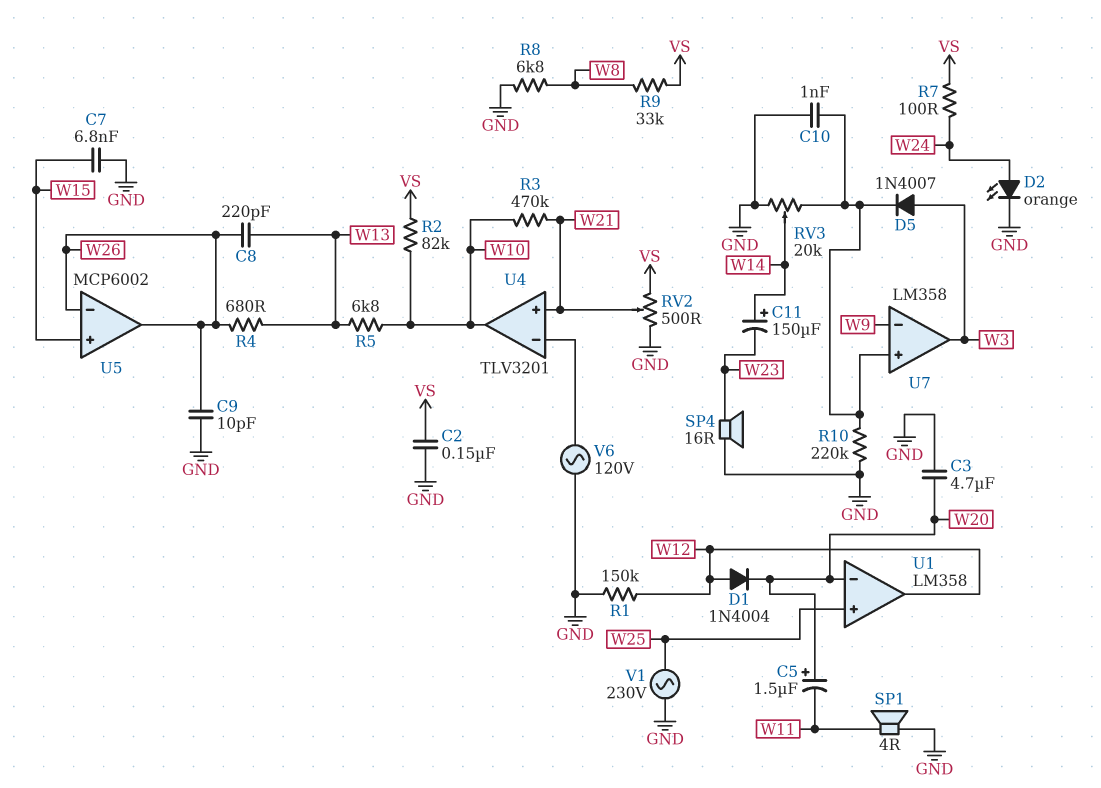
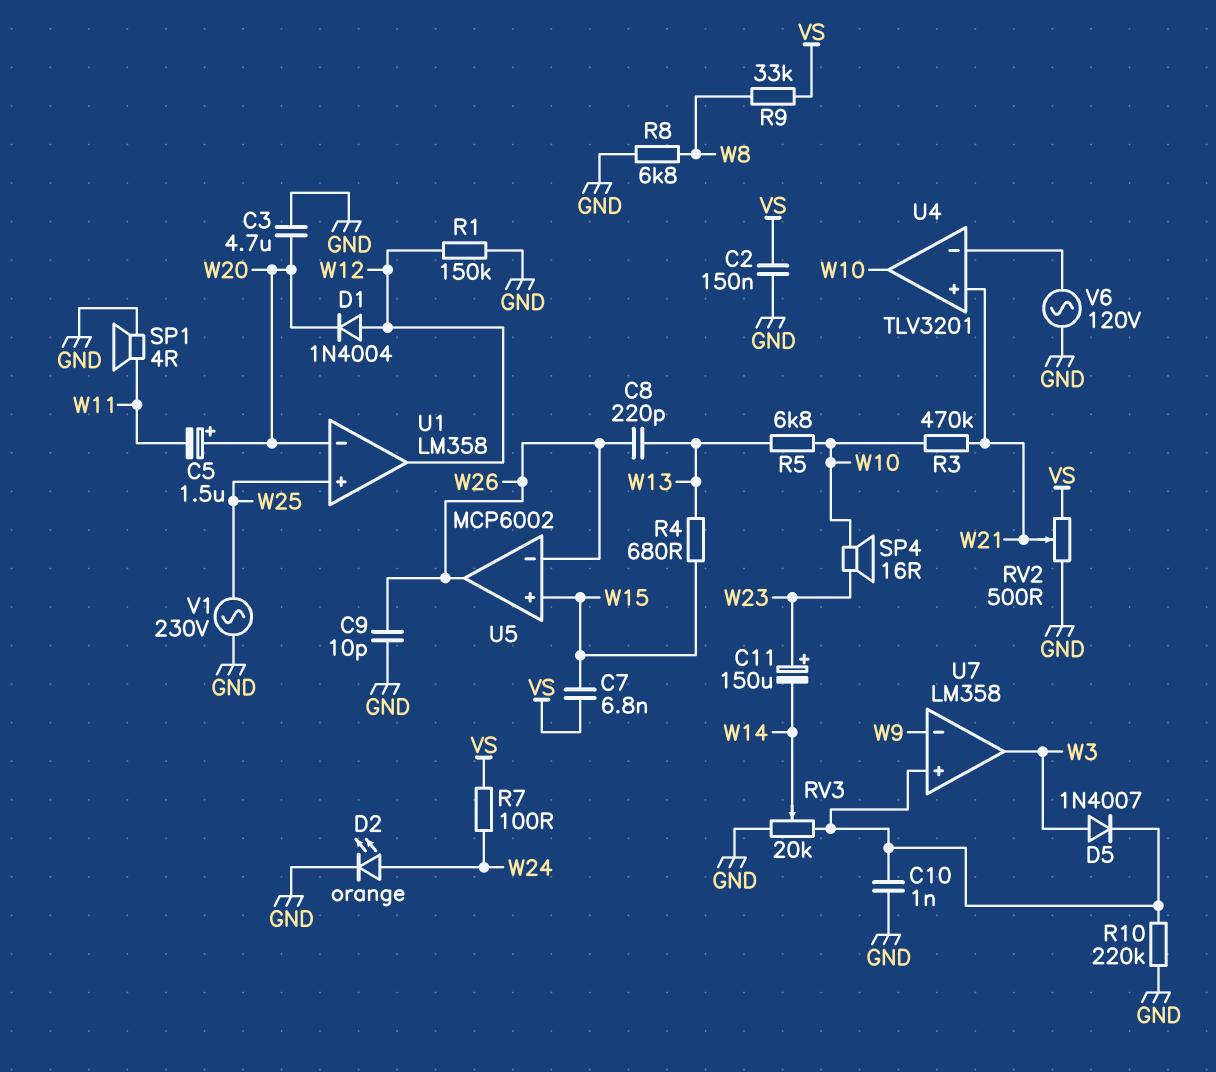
C7: 6.8nF (GND, W15) -> 6.8nF (VS, W15)
C11: 150uF (plus W14, minus W23) -> 150uF (plus W23, minus W14)
R2: 82k (VS, W10) -> none
R4: 680 (W13, W26) -> 680 (W13, W15)
SP4: speaker 16R (GND, W23) -> speaker 16R (W10, W23)

